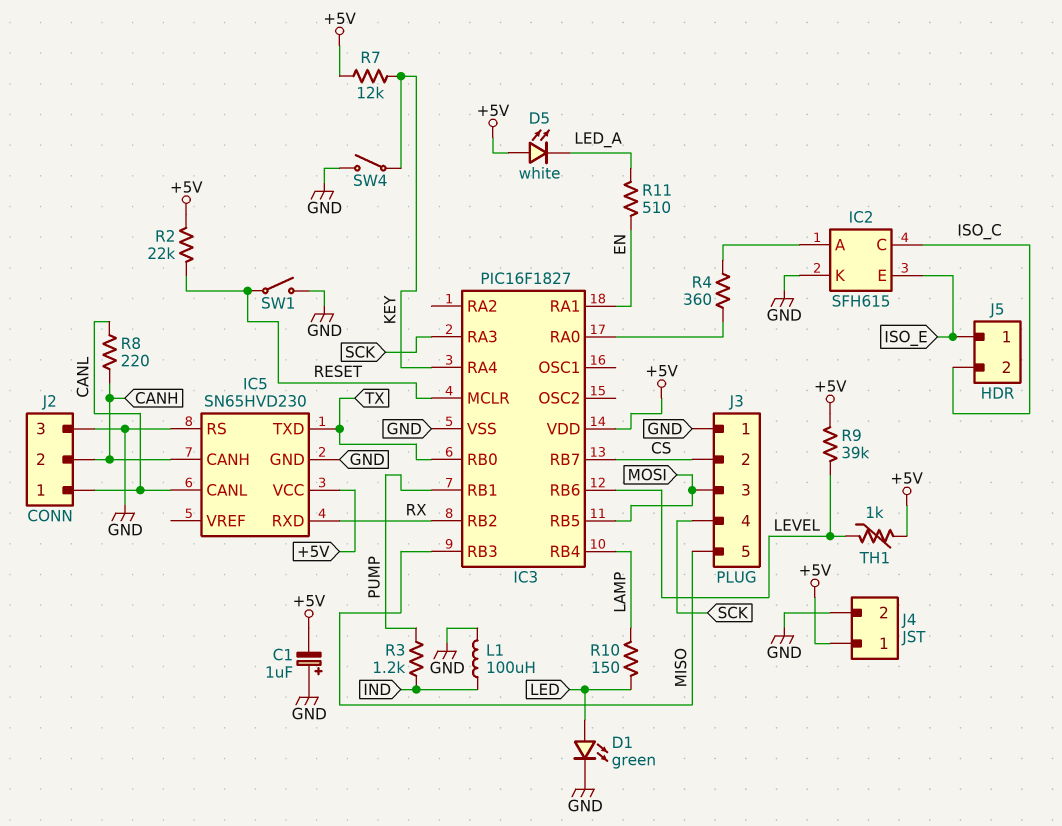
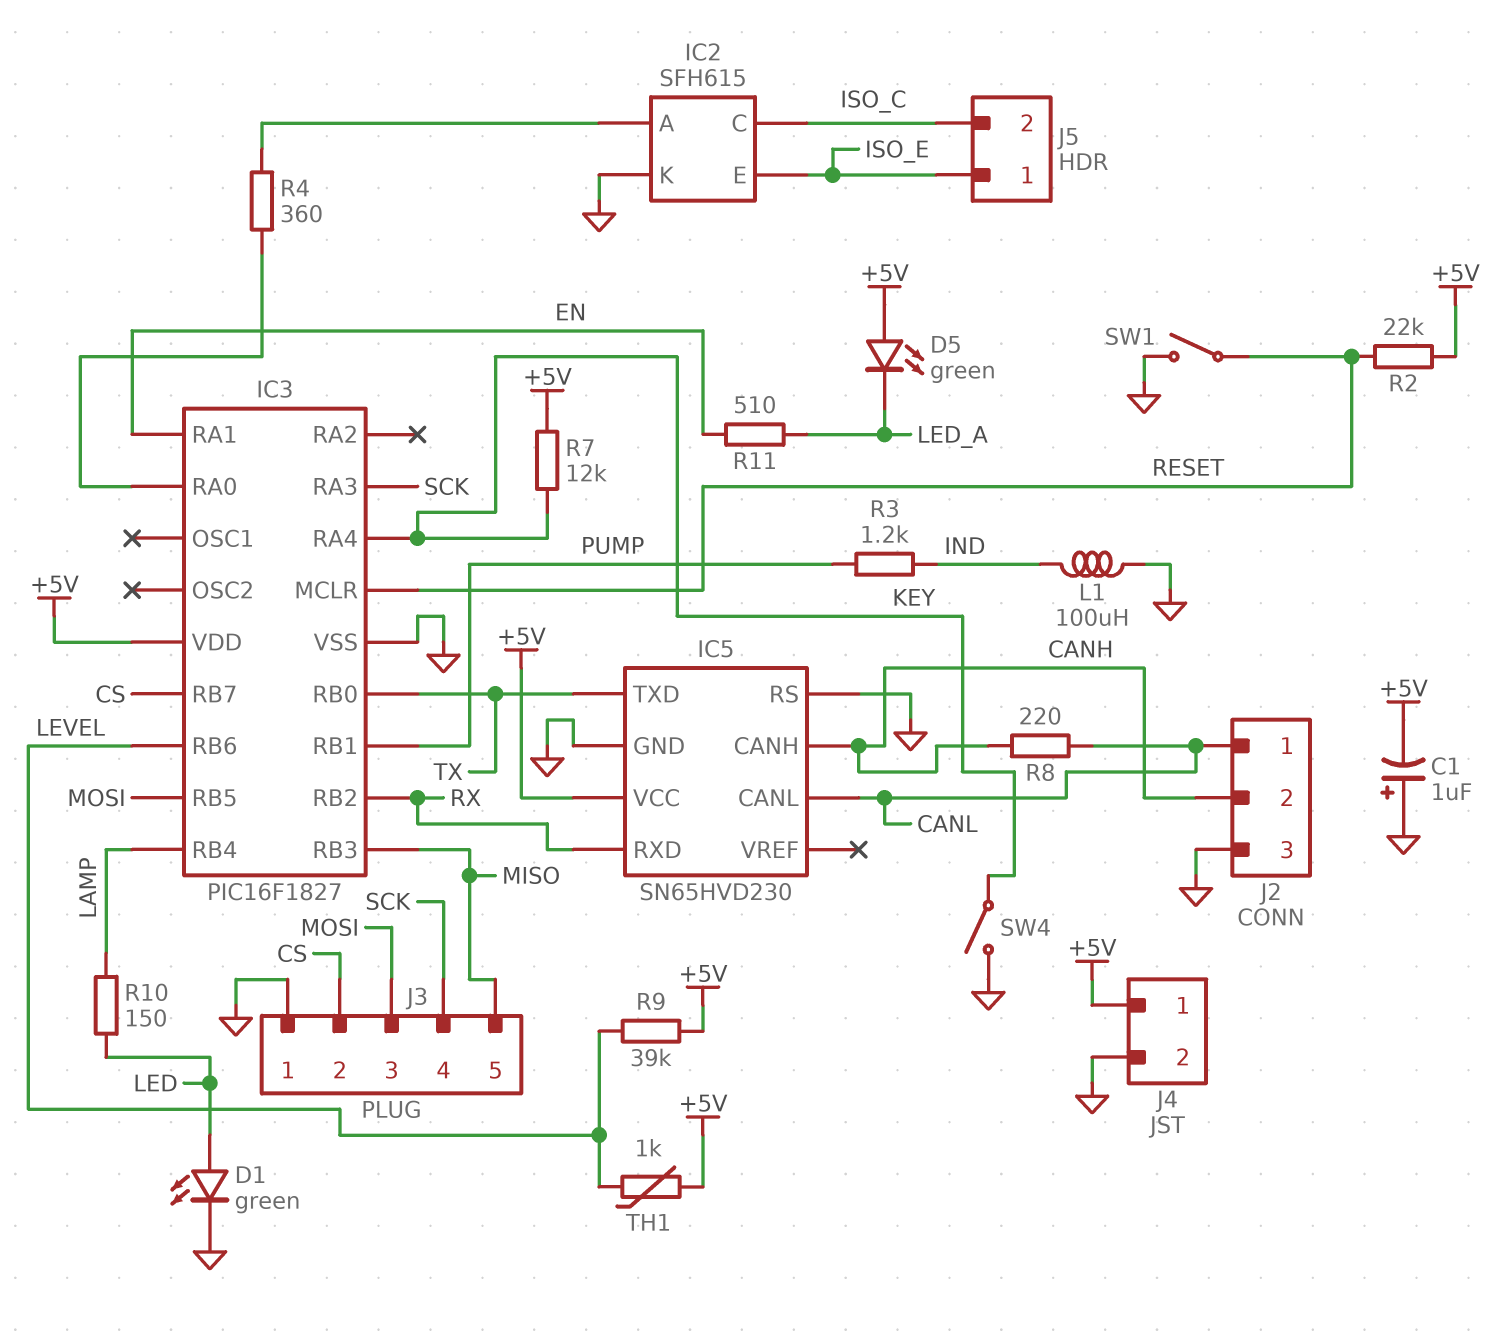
D5: LED white (A +5V, K LED_A) -> LED green (A +5V, K LED_A)

